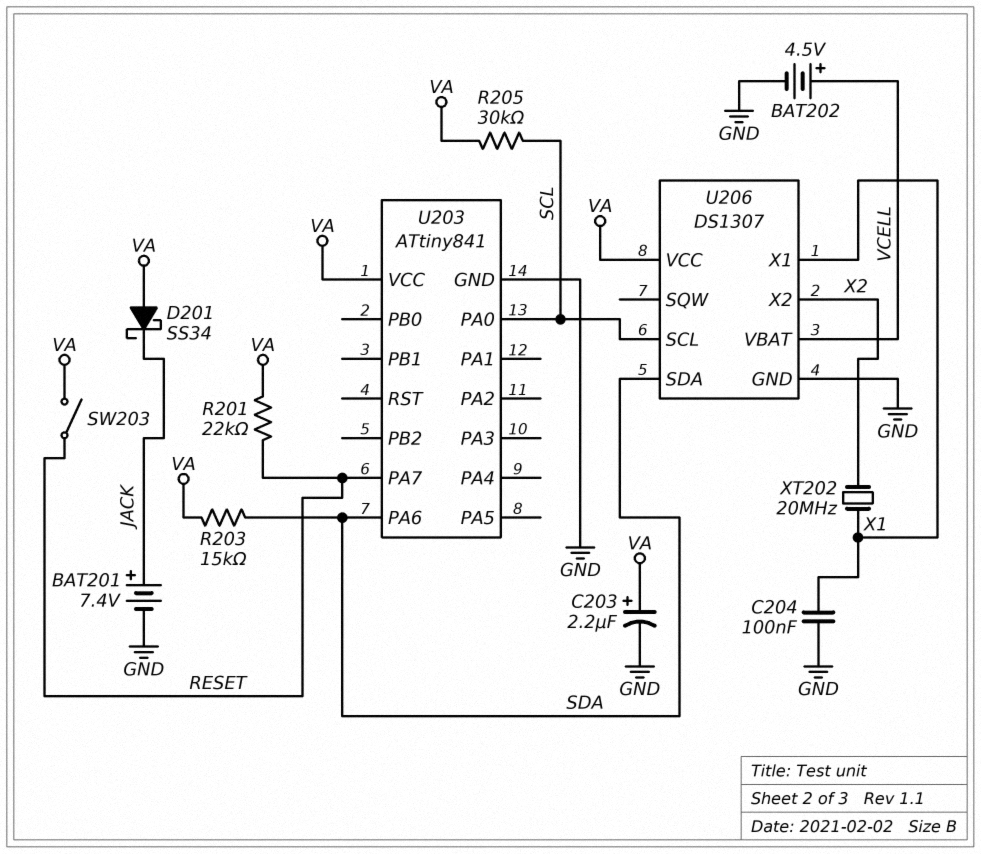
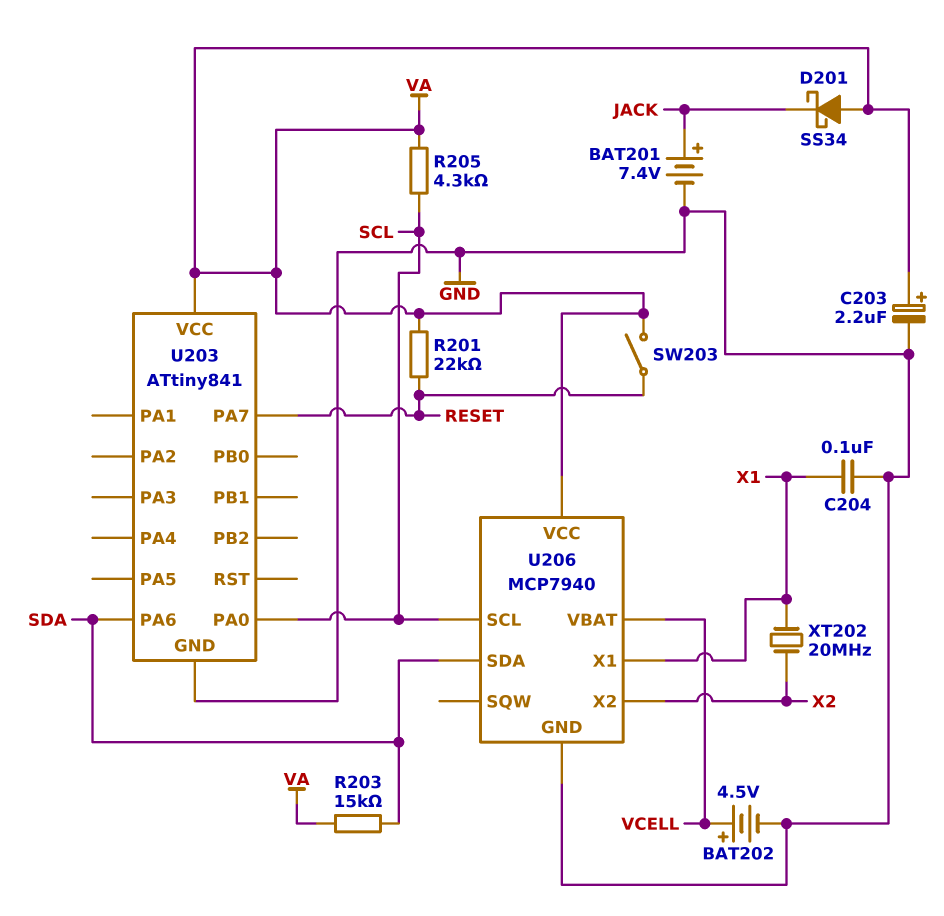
R205: 30k (SCL, VA) -> 4.3k (SCL, VA)
U206: DS1307 -> MCP7940

